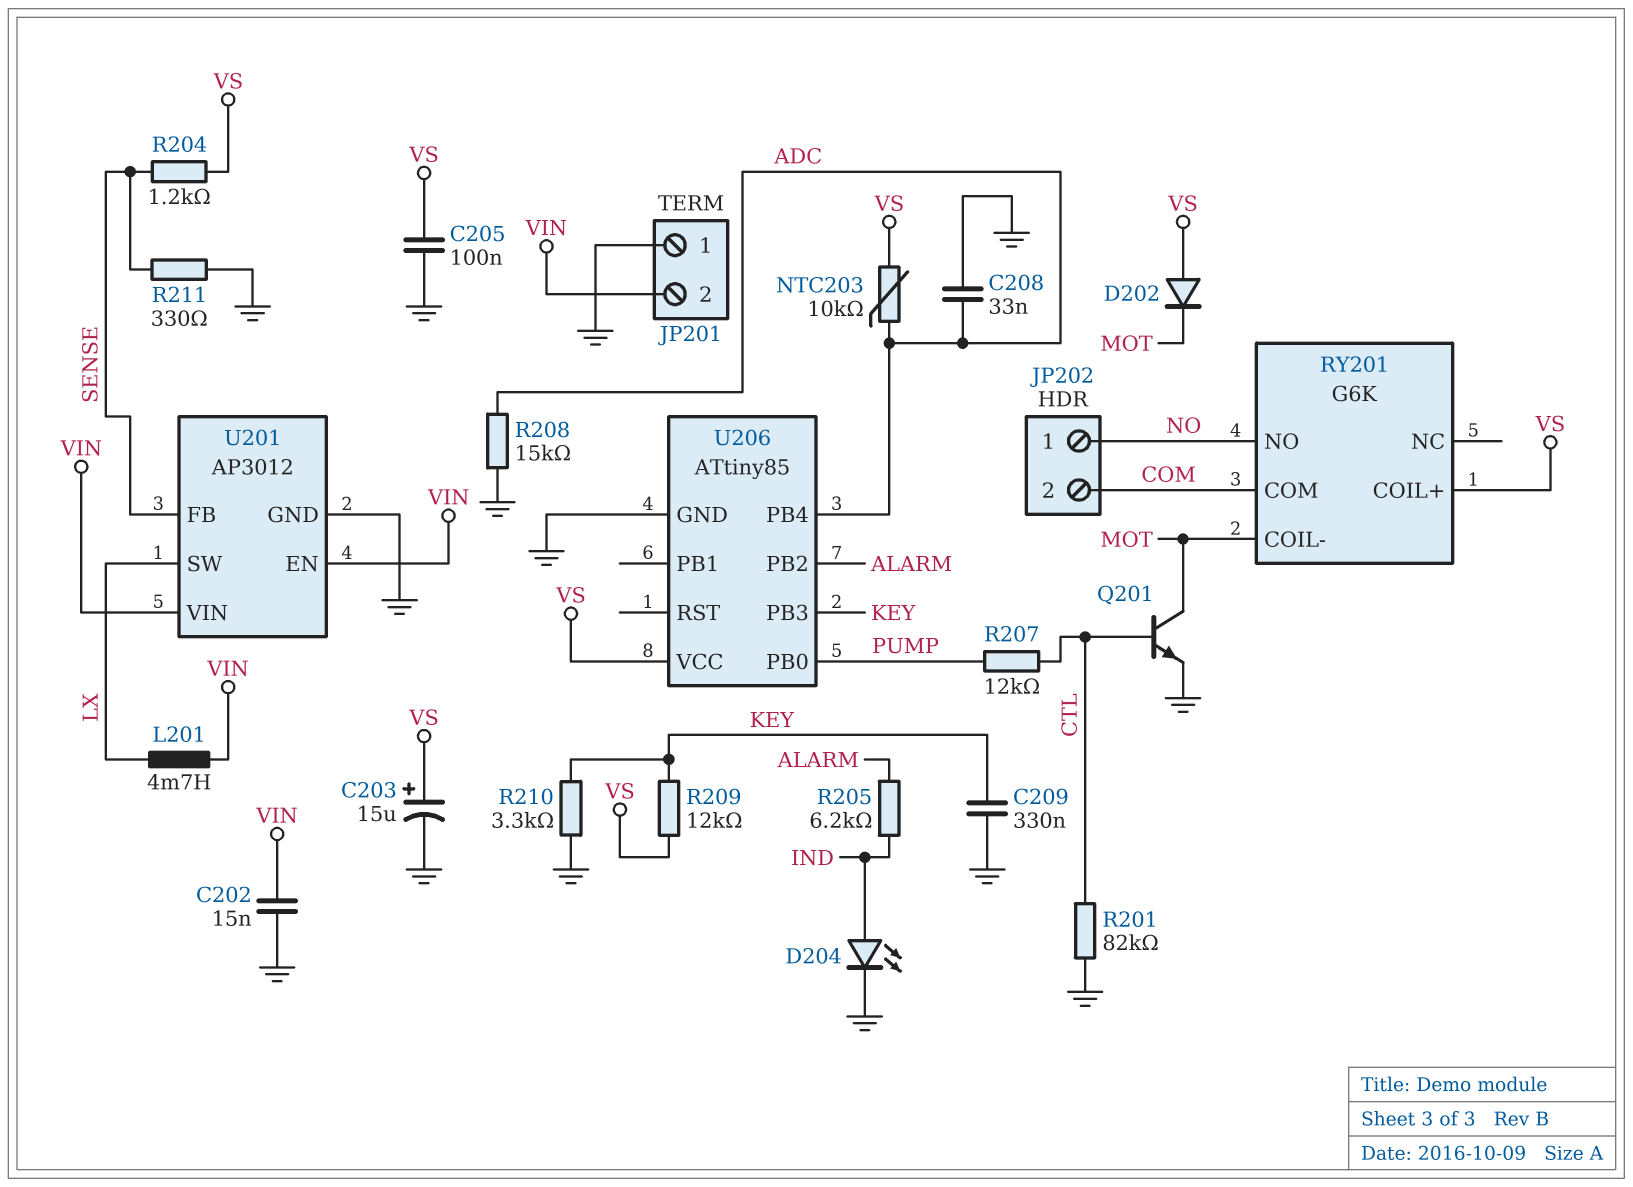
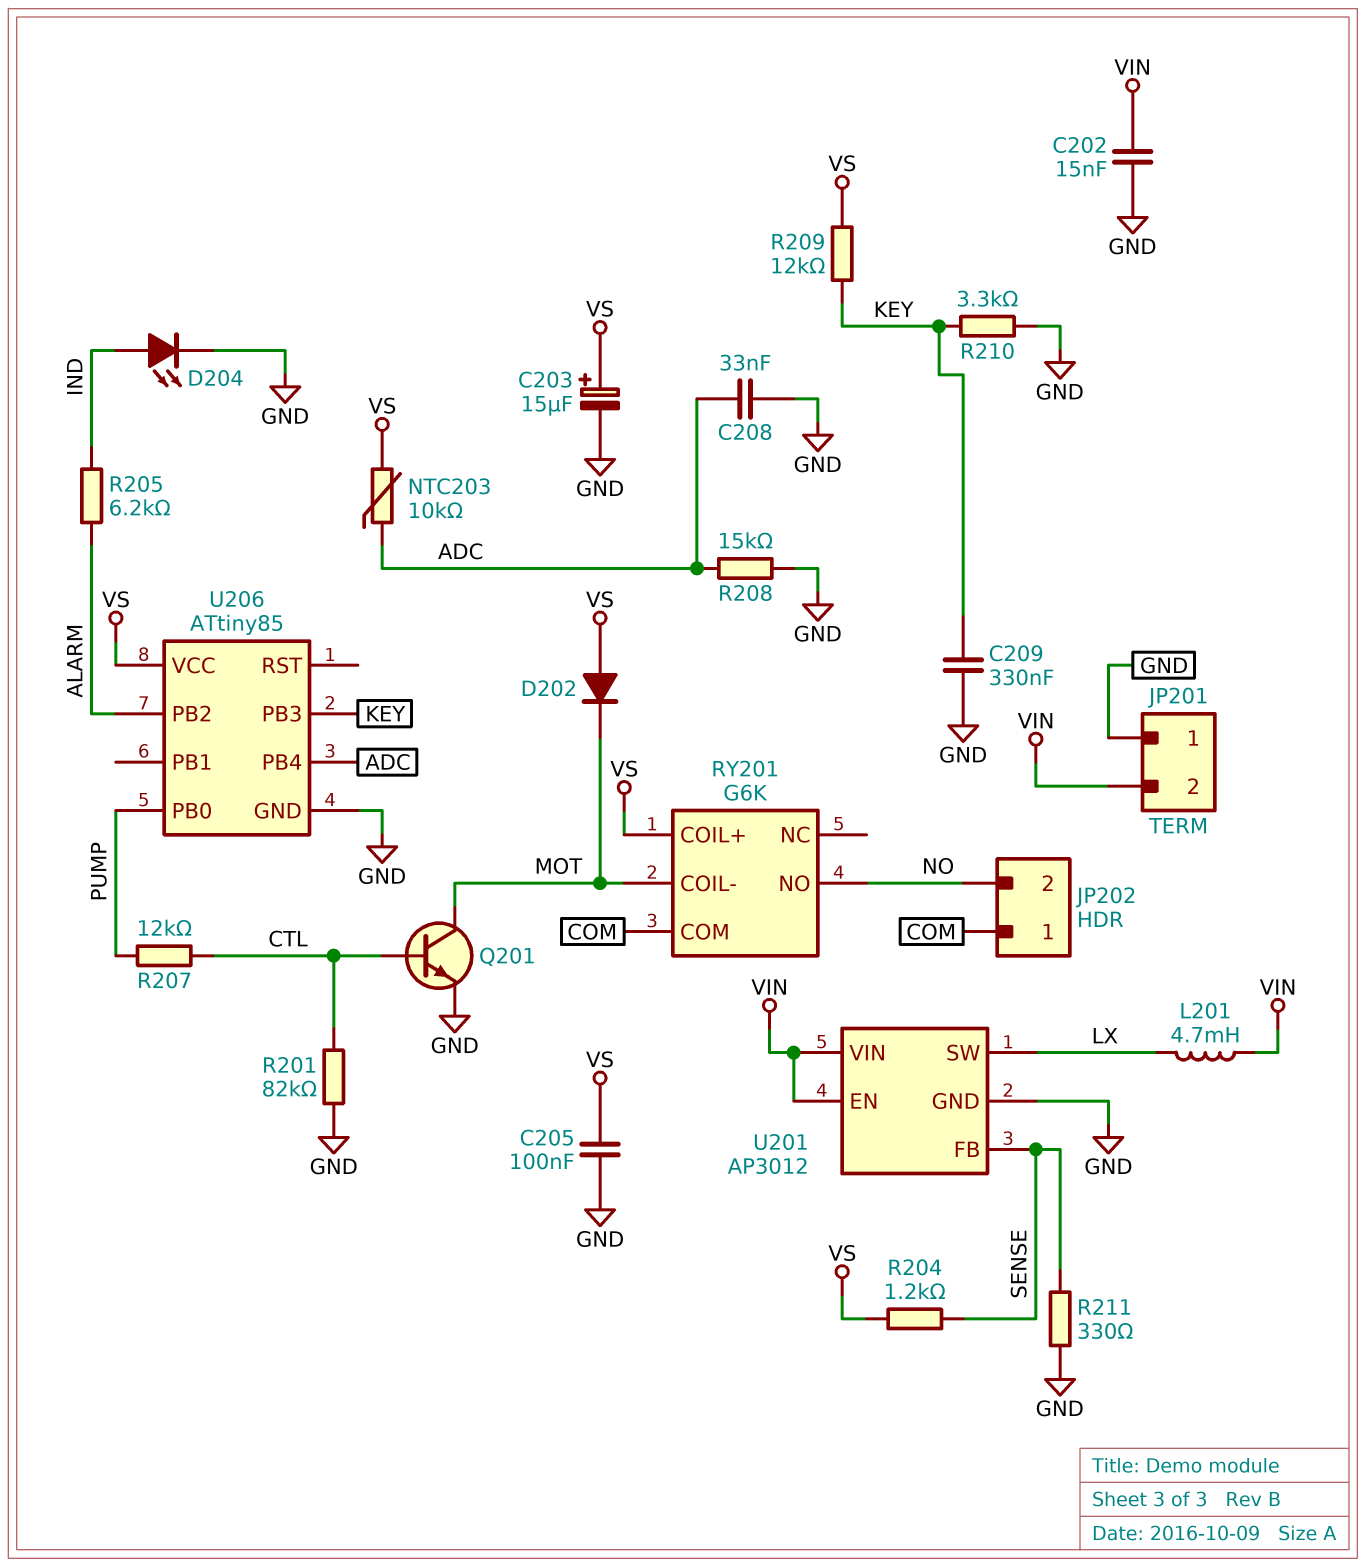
JP202 pin 1: NO -> COM
JP202 pin 2: COM -> NO

